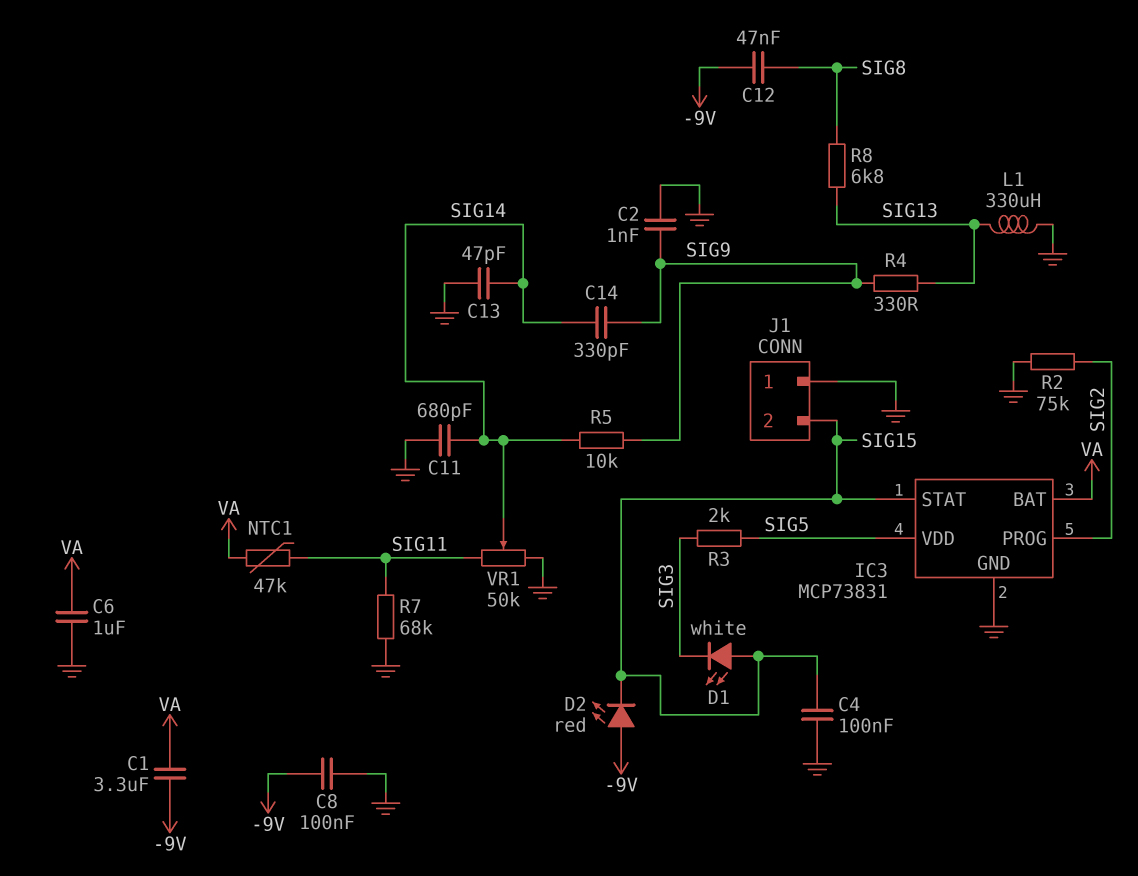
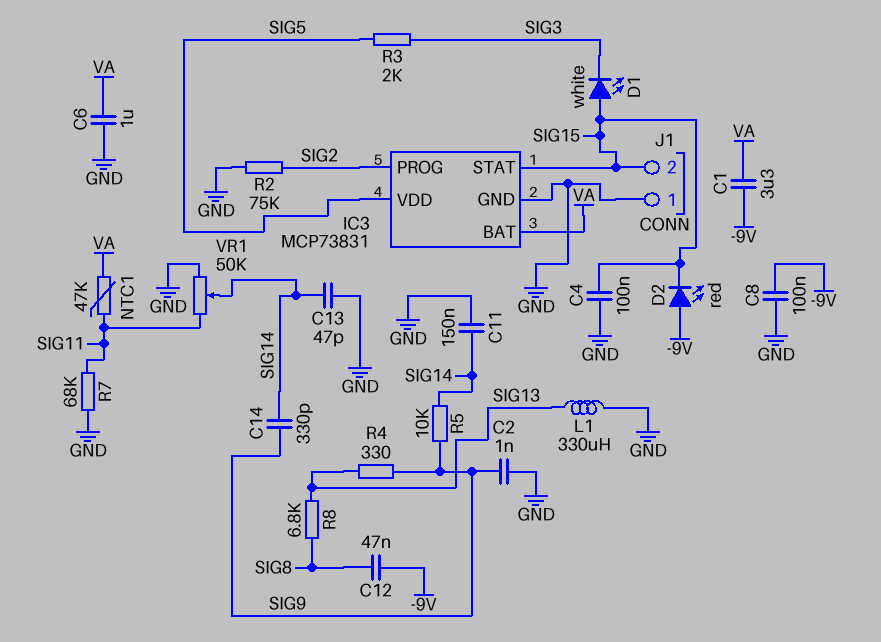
C11: 680pF (GND, SIG14) -> 150nF (GND, SIG14)

